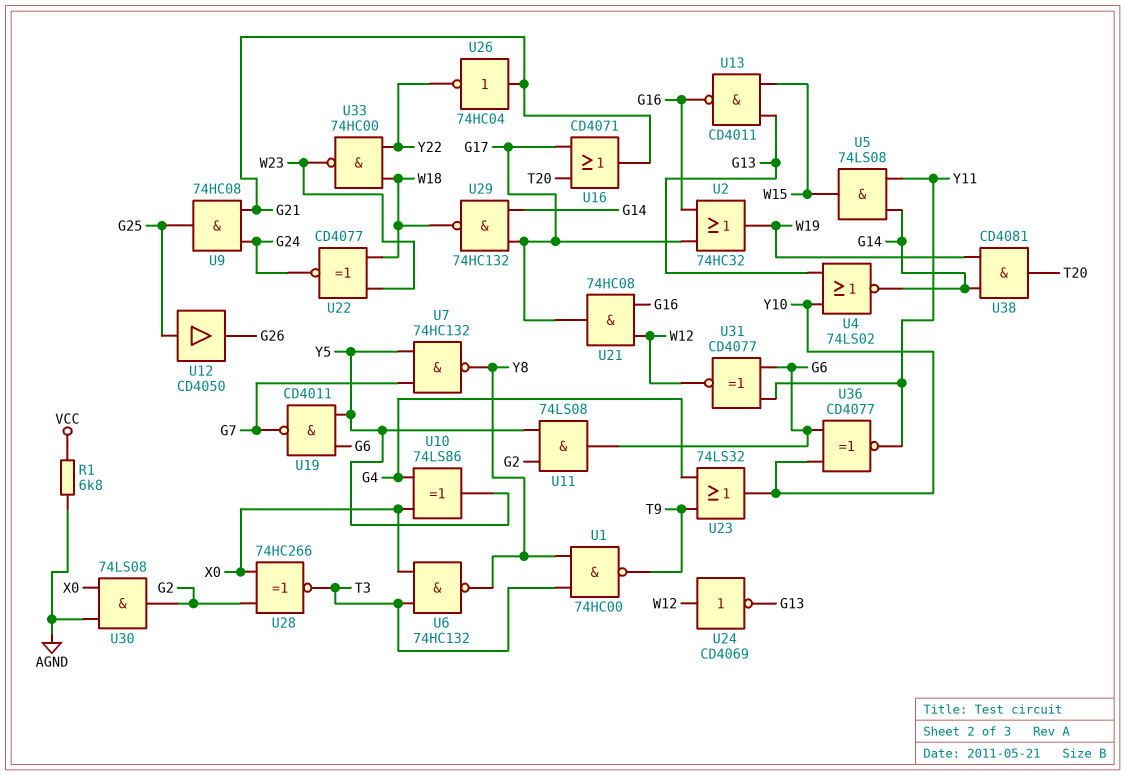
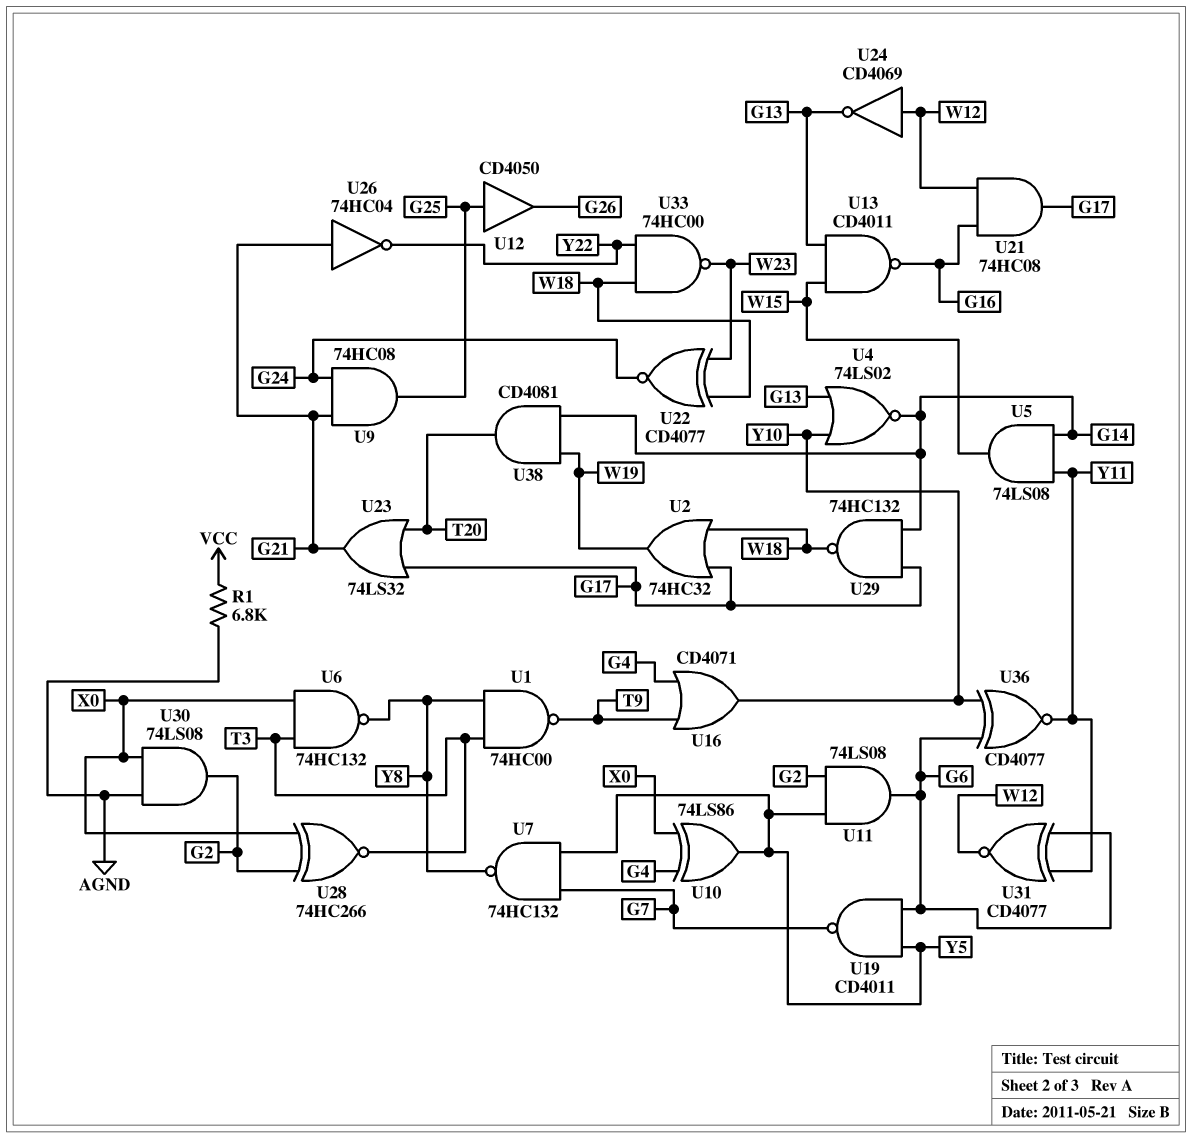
U2: OR 74HC32 (in G16, in G17, out W19) -> OR 74HC32 (in G17, in W18, out W19)
U16: OR CD4071 (in G17, in T20, out G21) -> OR CD4071 (in G4, in T9, out Y10)
U23: OR 74LS32 (in G4, in T9, out Y10) -> OR 74LS32 (in G17, in T20, out G21)

